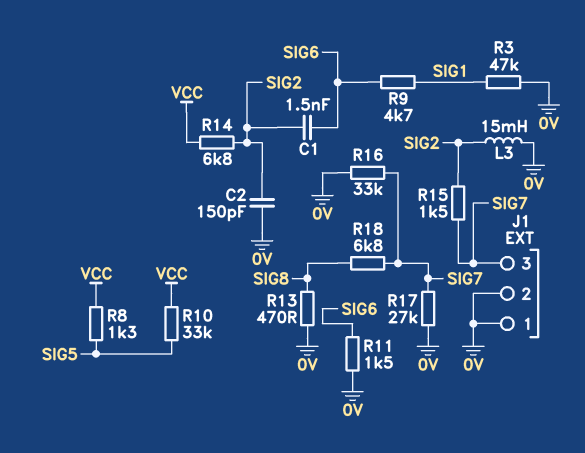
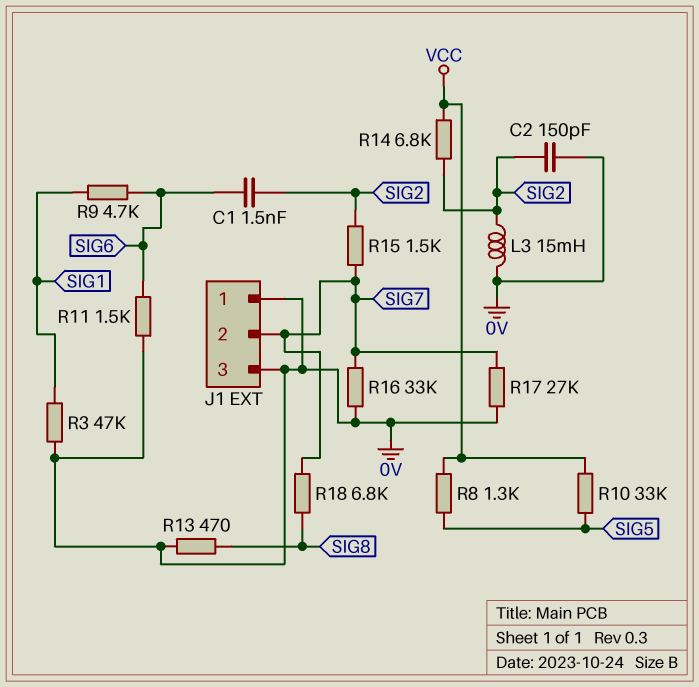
J1 pin 2: 0V -> SIG7
J1 pin 3: SIG7 -> 0V

